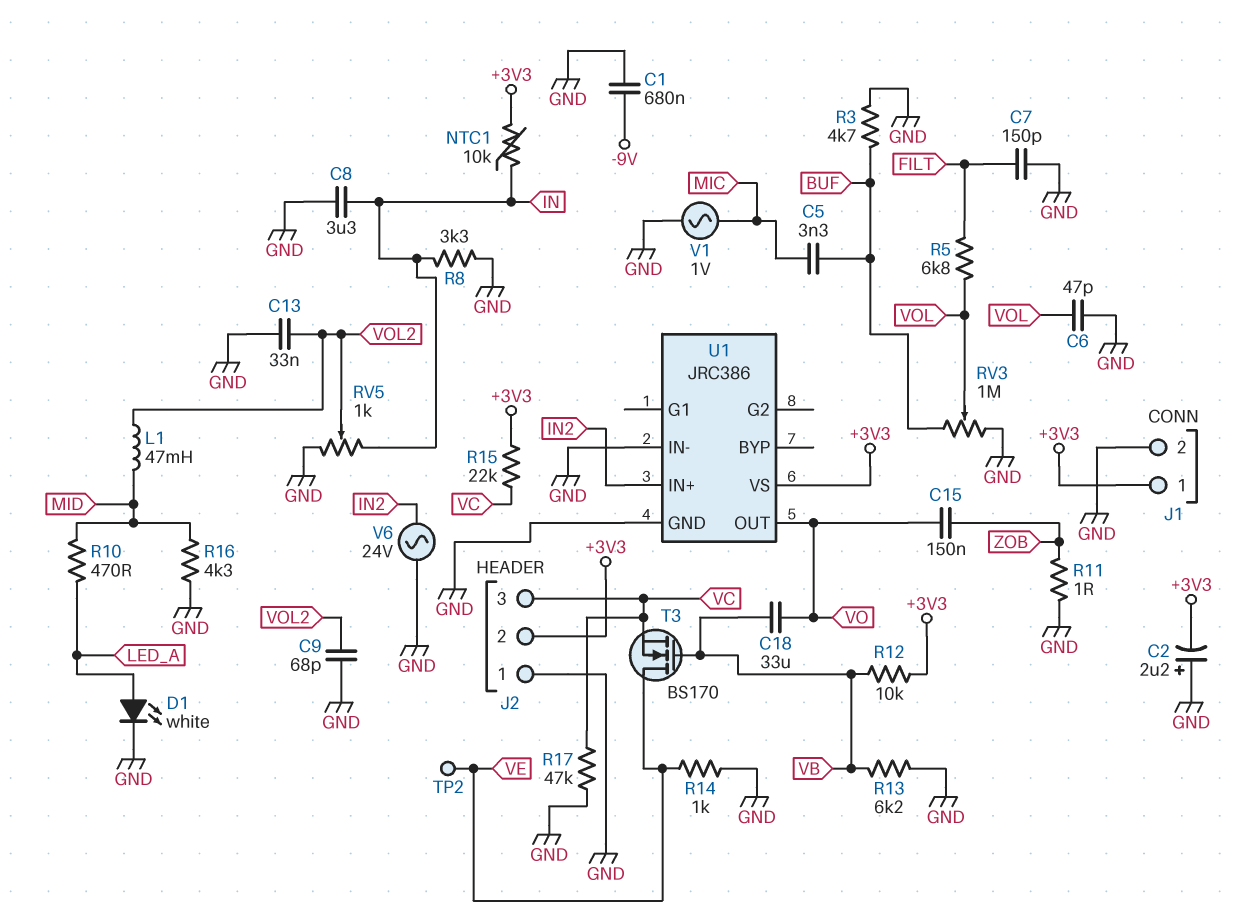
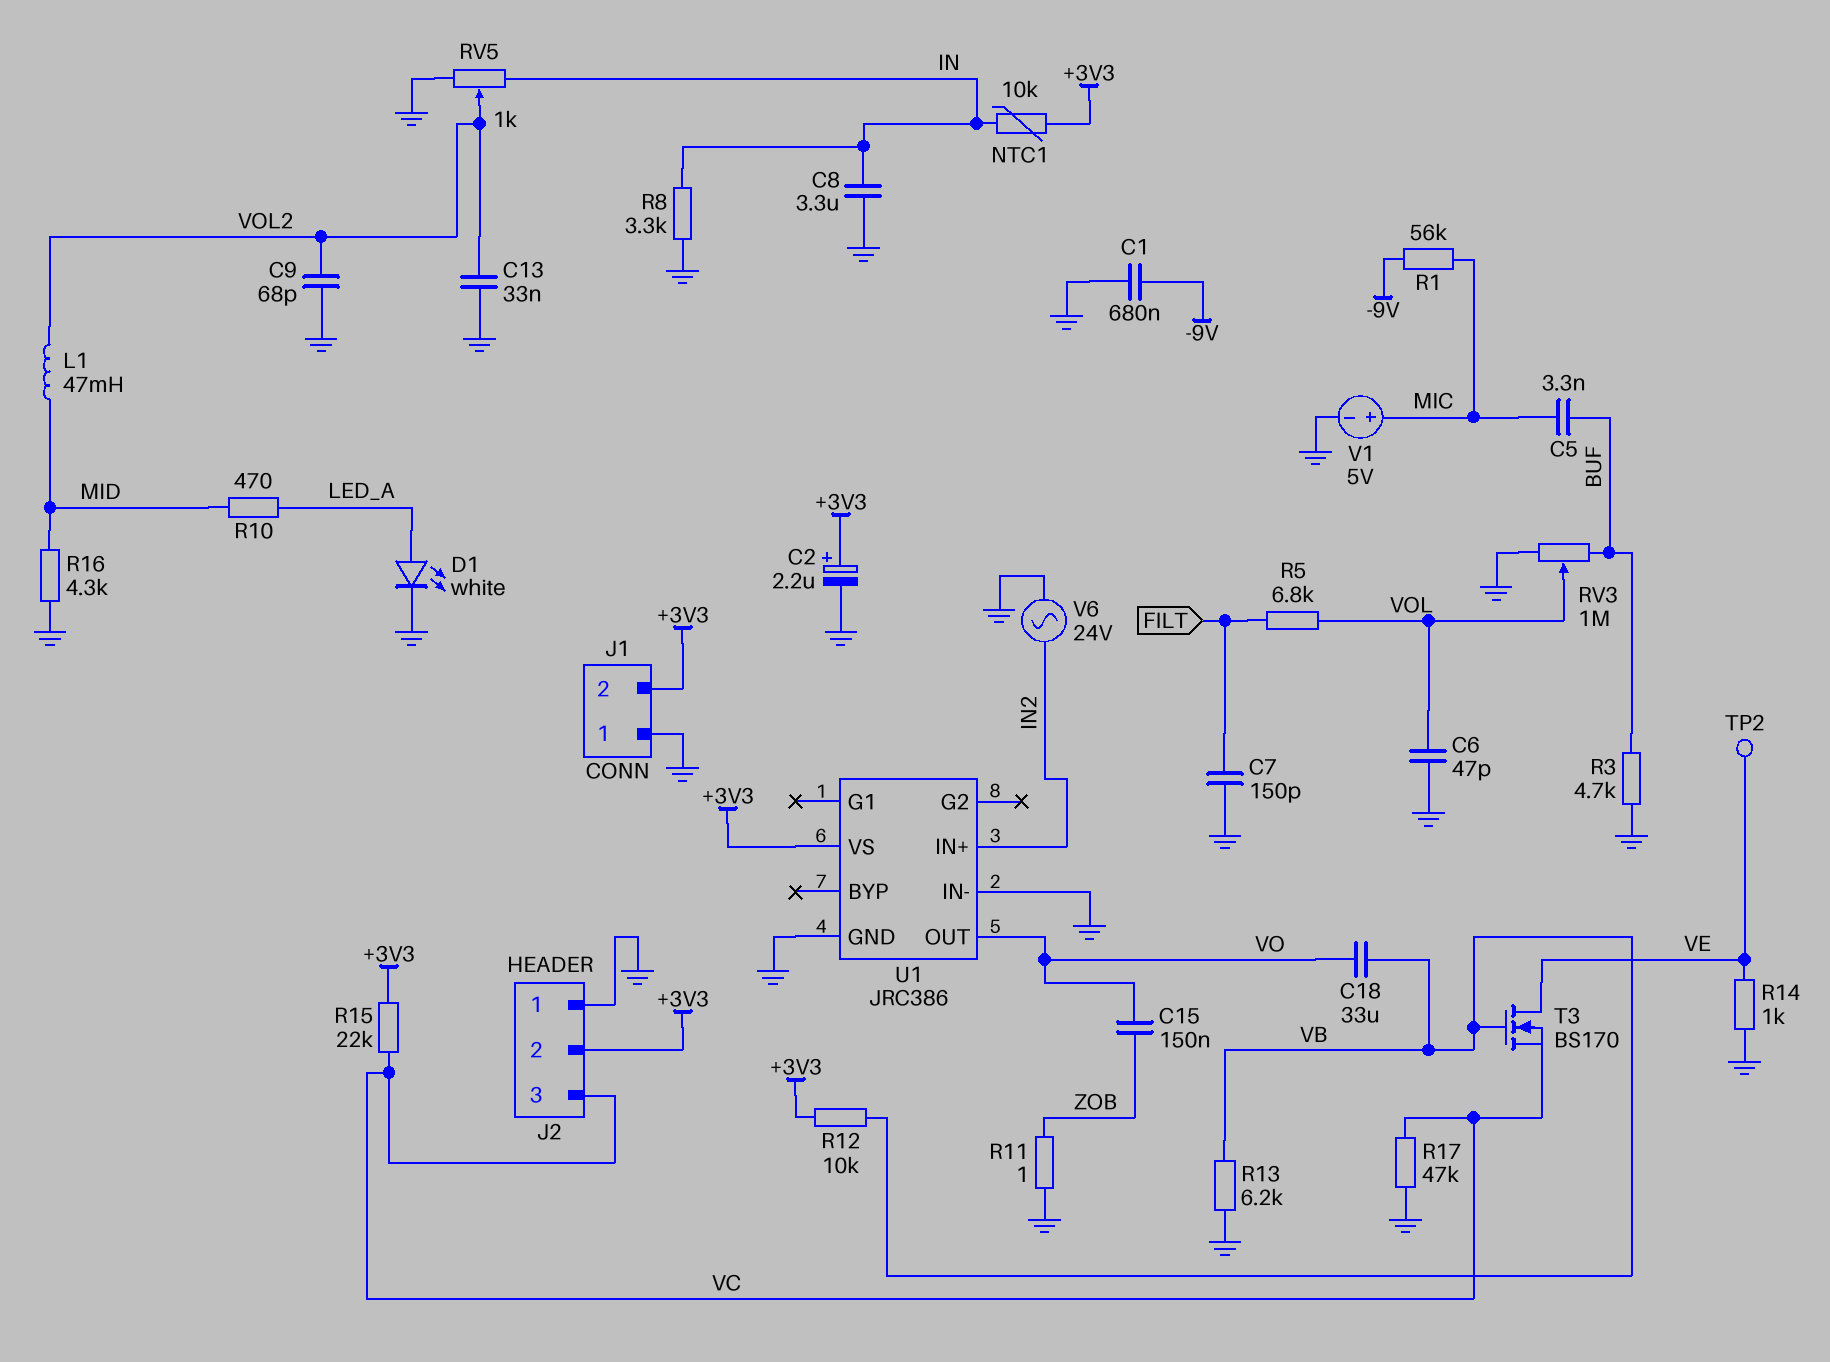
C2: 2.2uF (plus GND, minus +3V3) -> 2.2uF (plus +3V3, minus GND)
J1 pin 1: +3V3 -> GND
J1 pin 2: GND -> +3V3
R1: none -> 56k (-9V, MIC)
V1: AC 1V (GND, MIC) -> 5V (plus MIC, minus GND)

